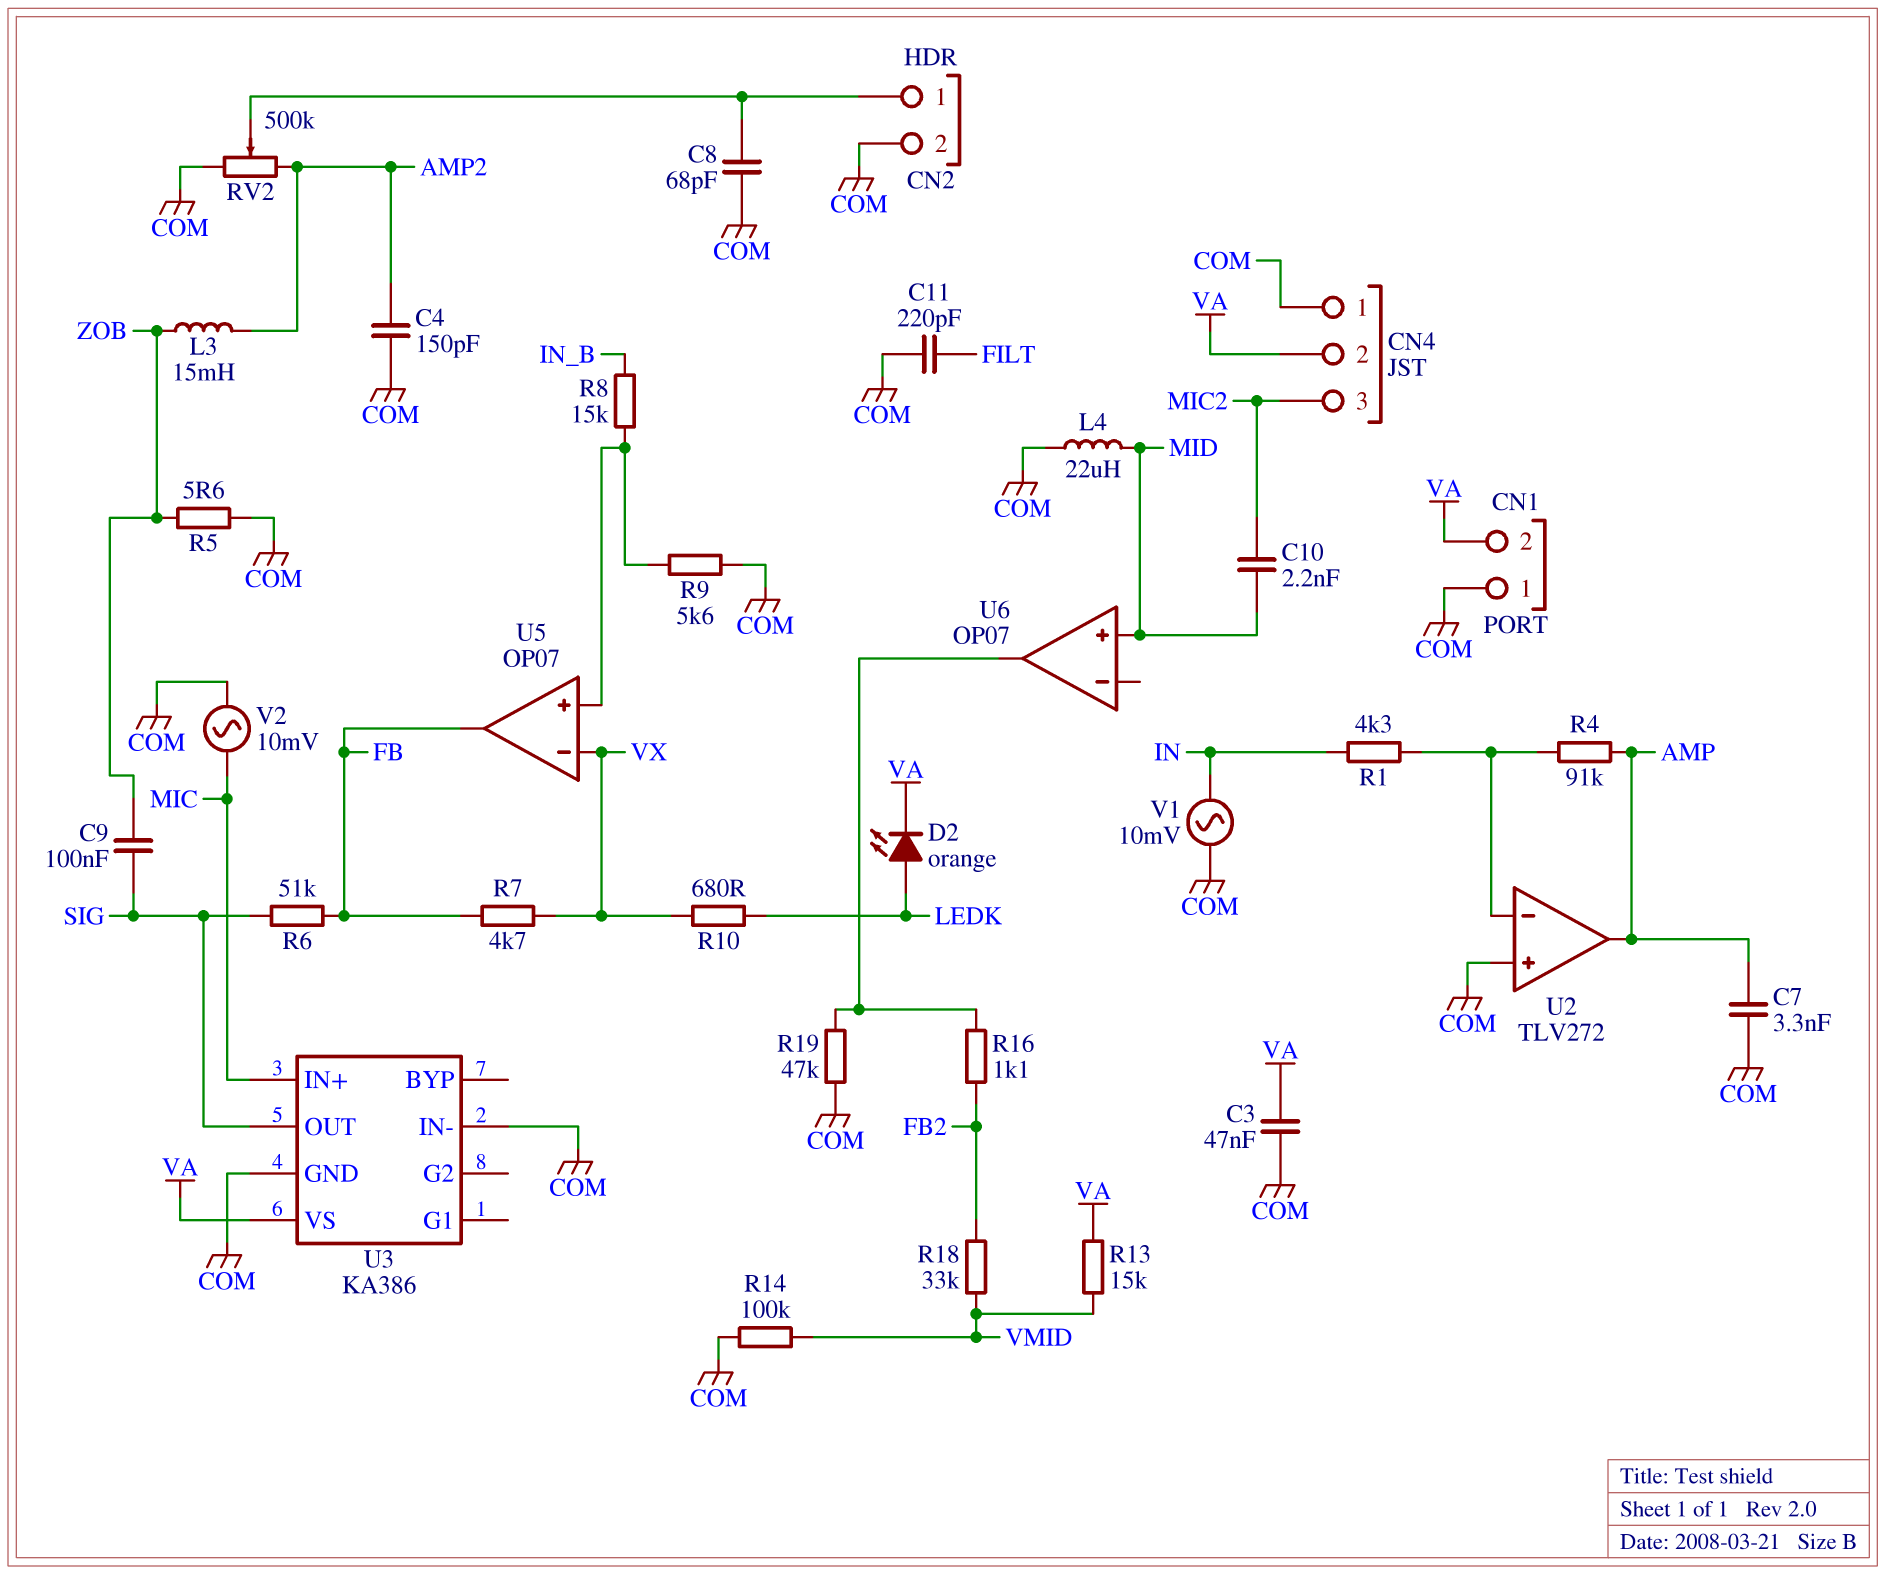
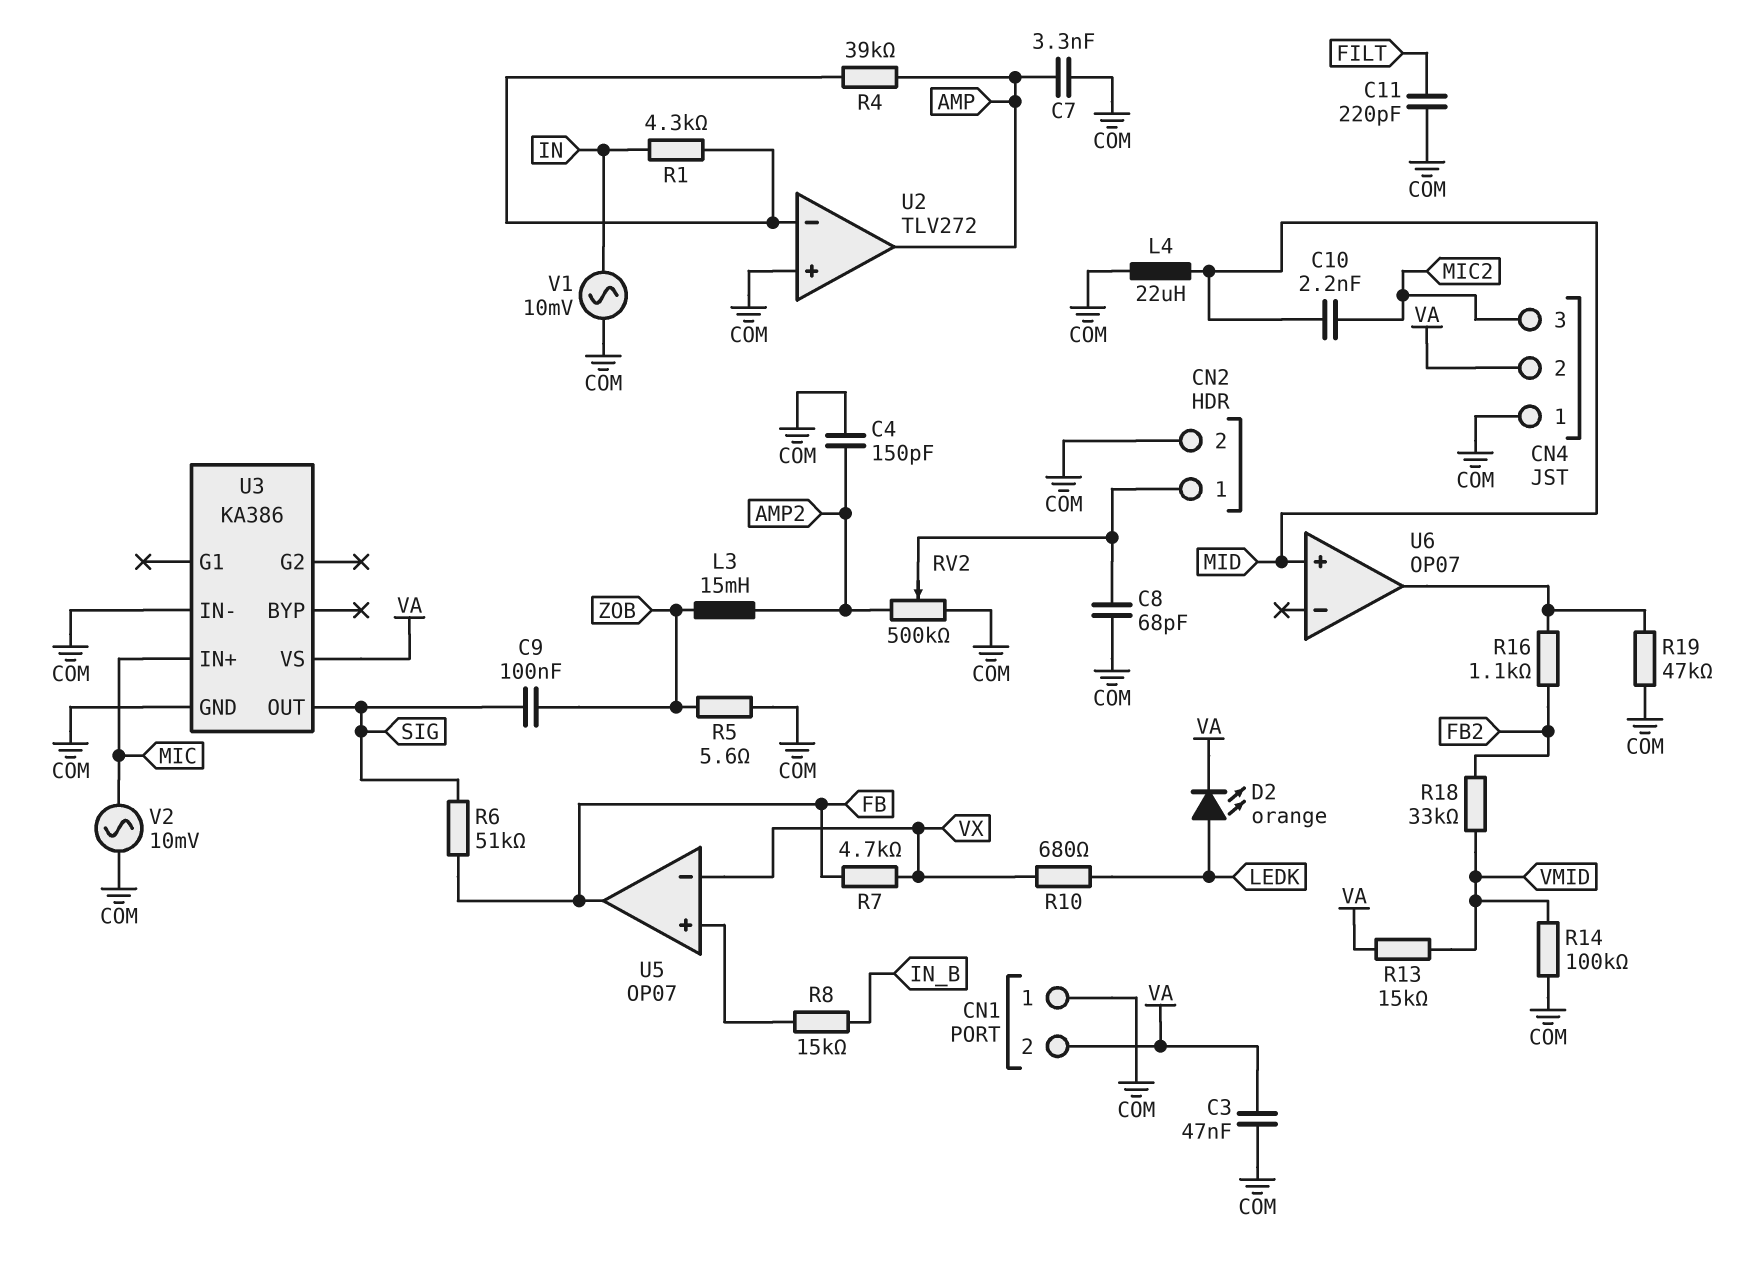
R4: 91k (AMP, U2/in-) -> 39k (AMP, U2/in-)
R9: 5.6k (COM, U5/in+) -> none

